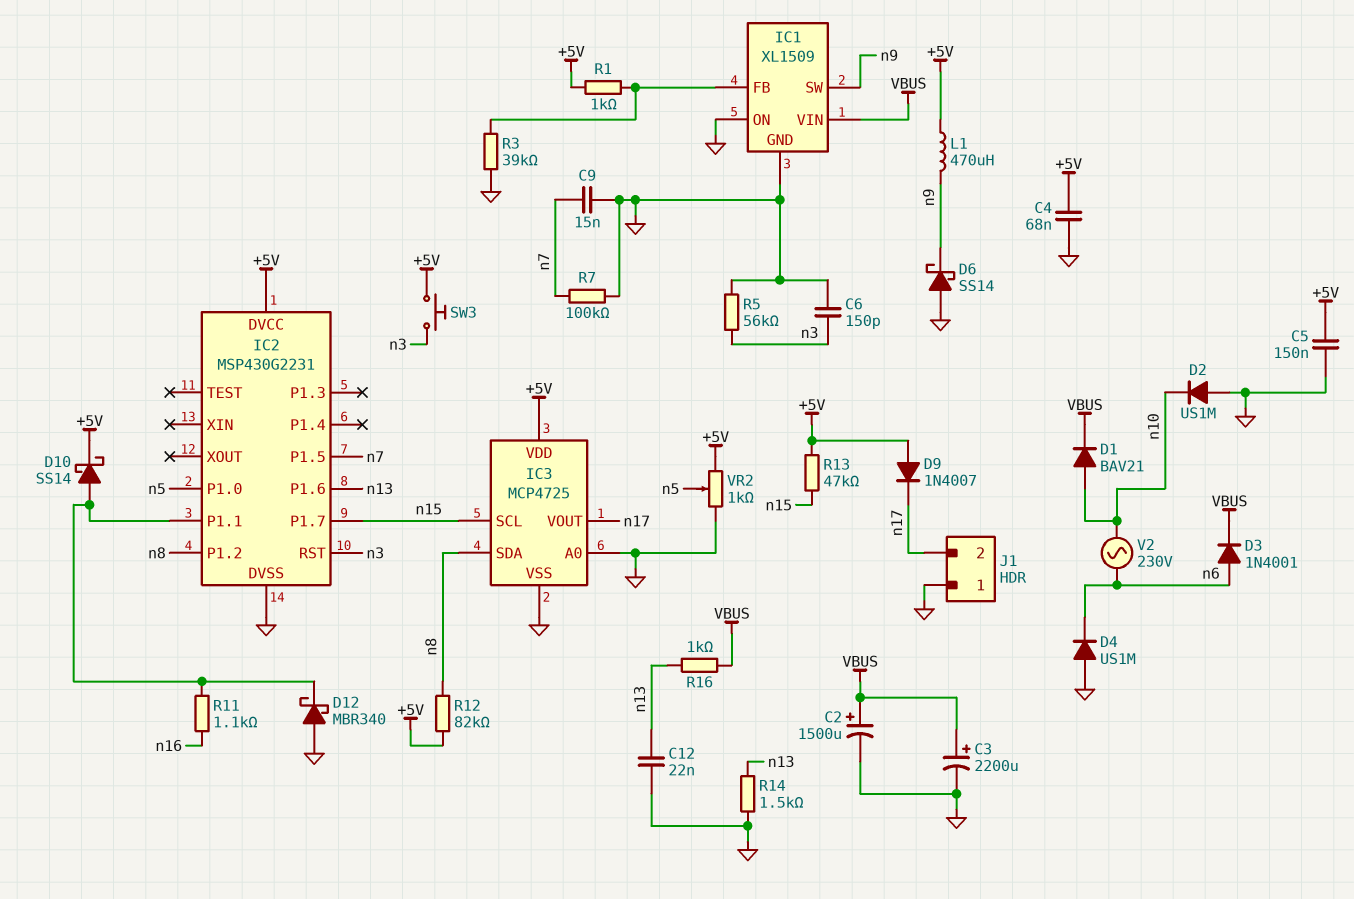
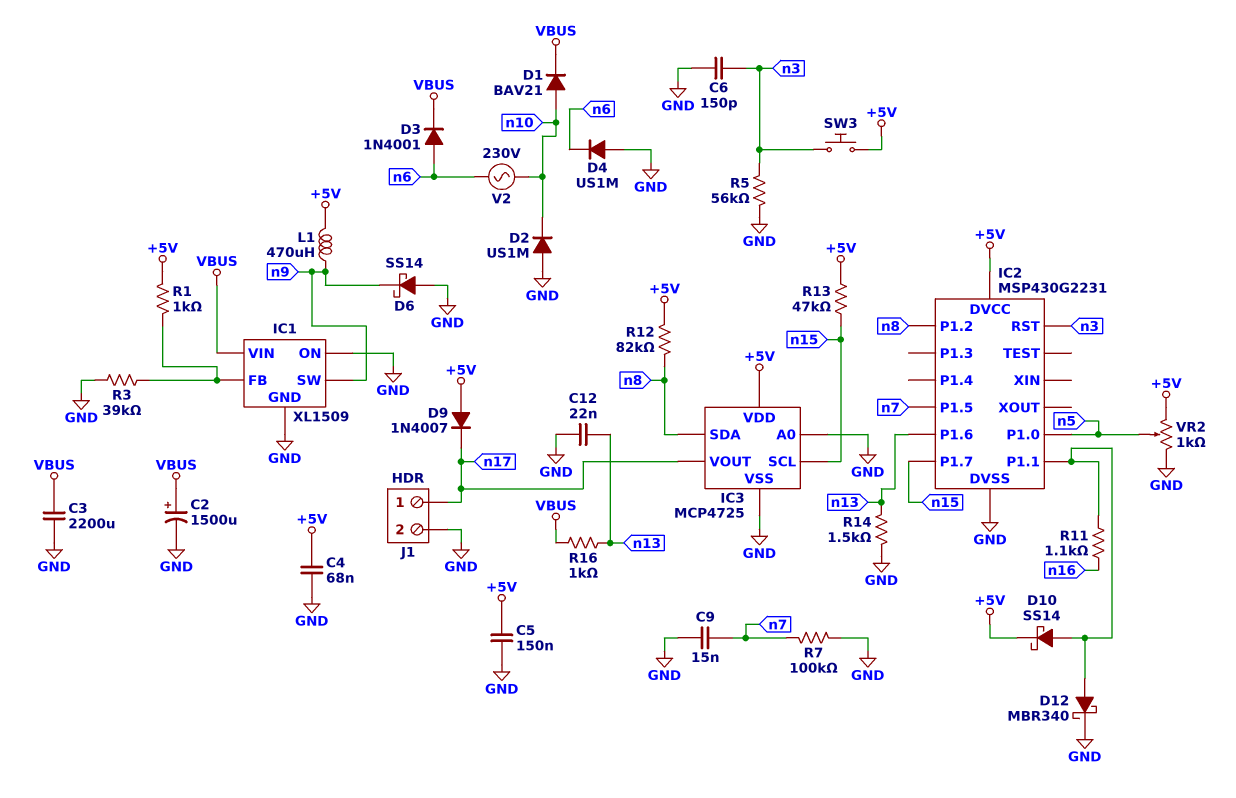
C3: 2200uF (plus VBUS, minus GND) -> 2200uF (GND, VBUS)
D12: schottky MBR340 (A GND, K IC2/P1.1) -> schottky MBR340 (A IC2/P1.1, K GND)
J1 pin 1: GND -> n17
J1 pin 2: n17 -> GND

